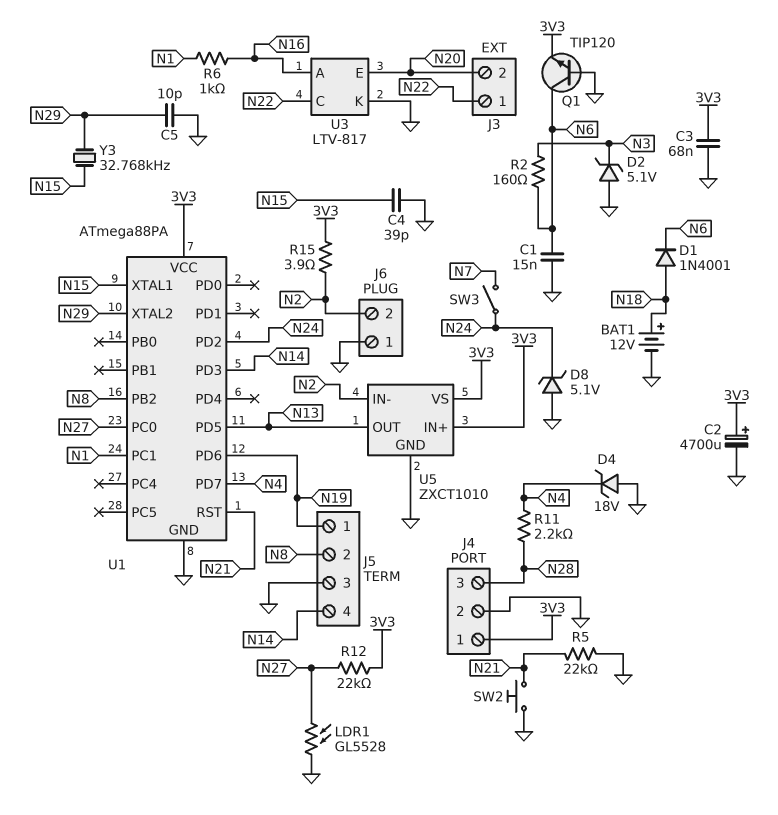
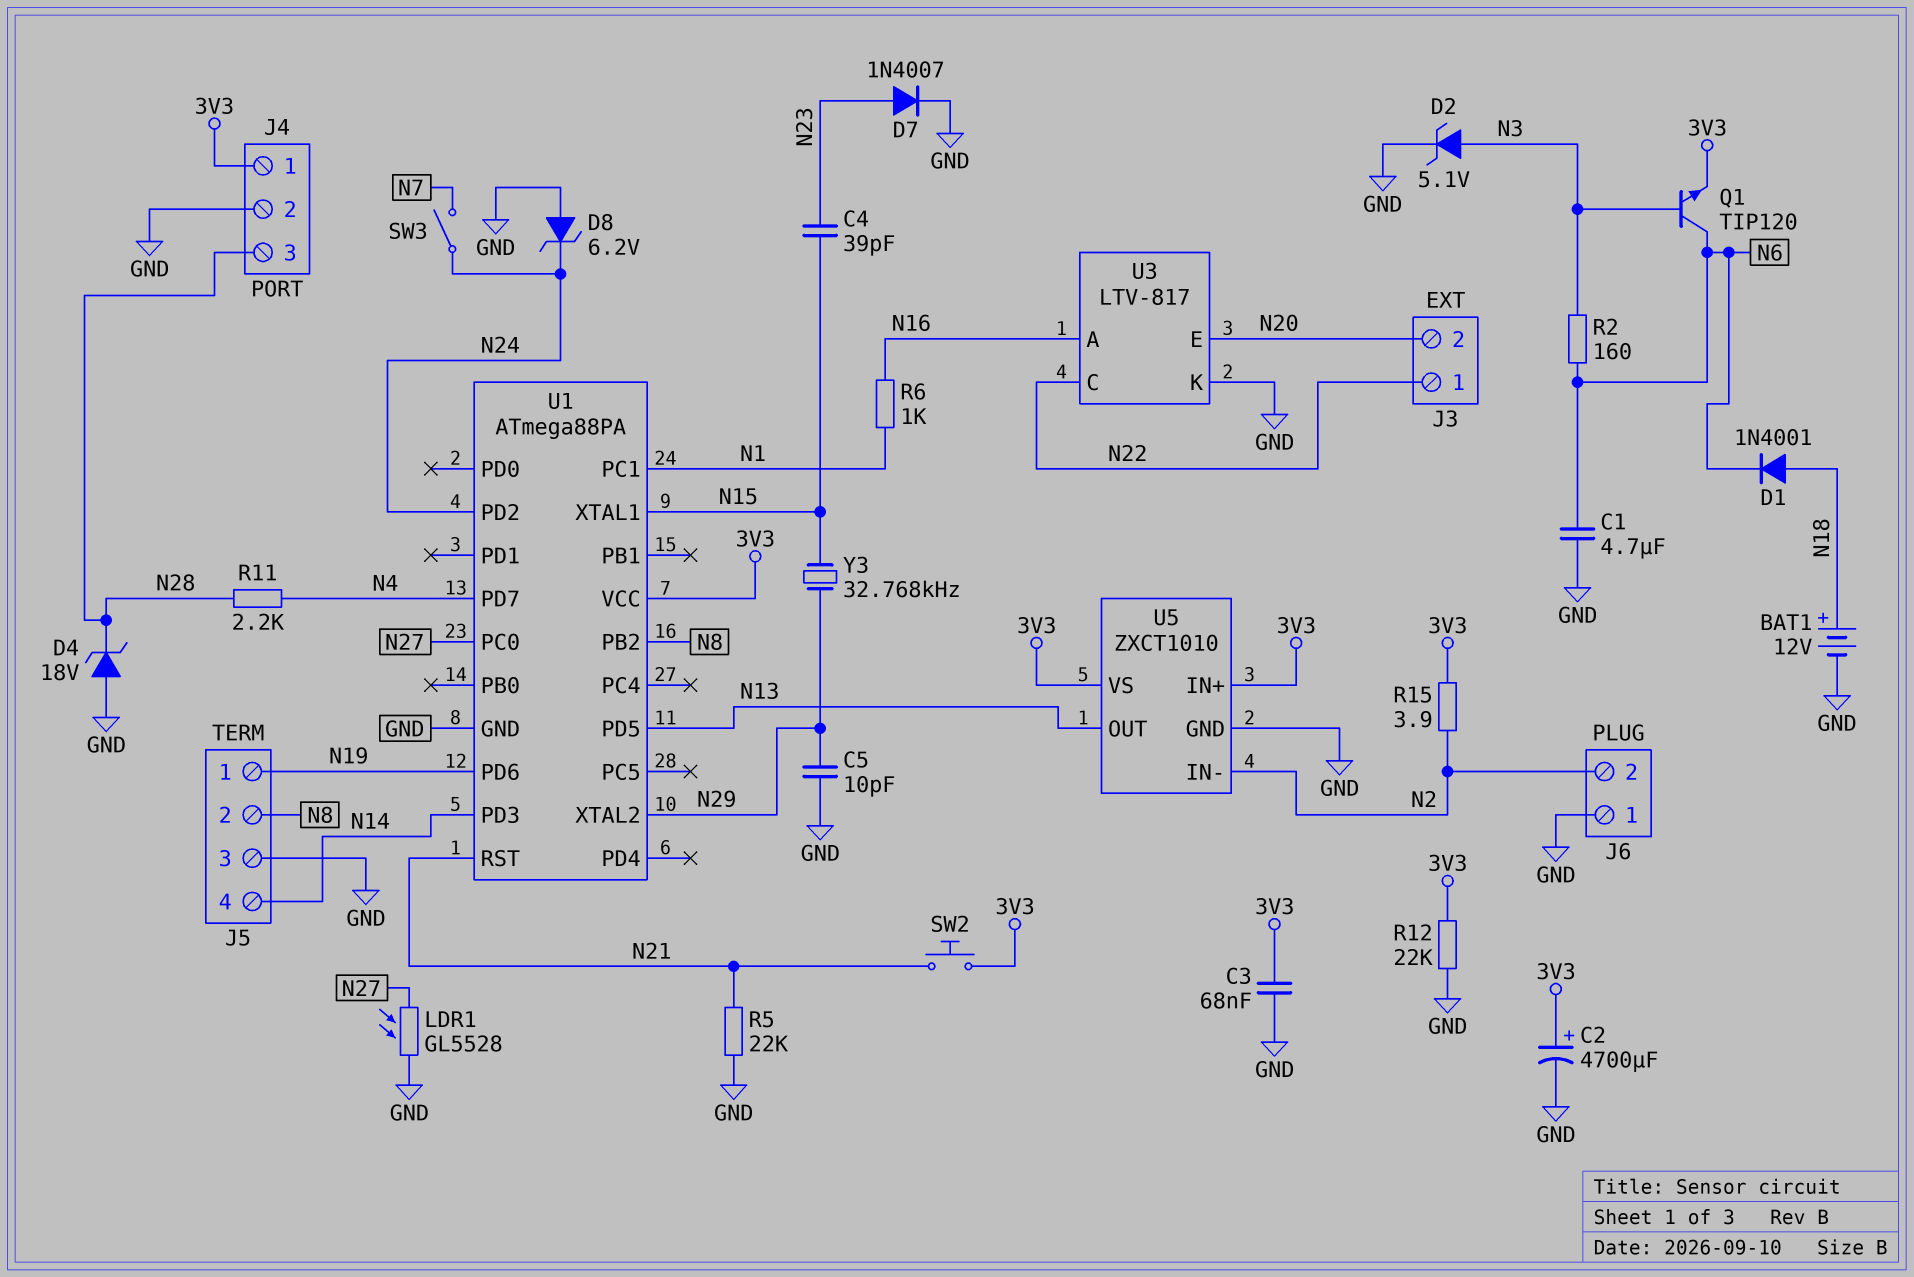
C1: 15nF (GND, N6) -> 4.7uF (GND, N6)
C4: 39pF (GND, N15) -> 39pF (N15, N23)
D2: zener 5.1V (A GND, K N3) -> zener 5.1V (A N3, K GND)
D4: zener 18V (A GND, K N4) -> zener 18V (A GND, K N28)
D7: none -> diode 1N4007 (A N23, K GND)
D8: zener 5.1V (A GND, K N24) -> zener 6.2V (A GND, K N24)
Q1: NPN TIP120 (B GND, C N6, E 3V3) -> NPN TIP120 (B N3, C N6, E 3V3)
R12: 22k (3V3, N27) -> 22k (3V3, GND)
SW2: button (GND, N21) -> button (3V3, N21)

